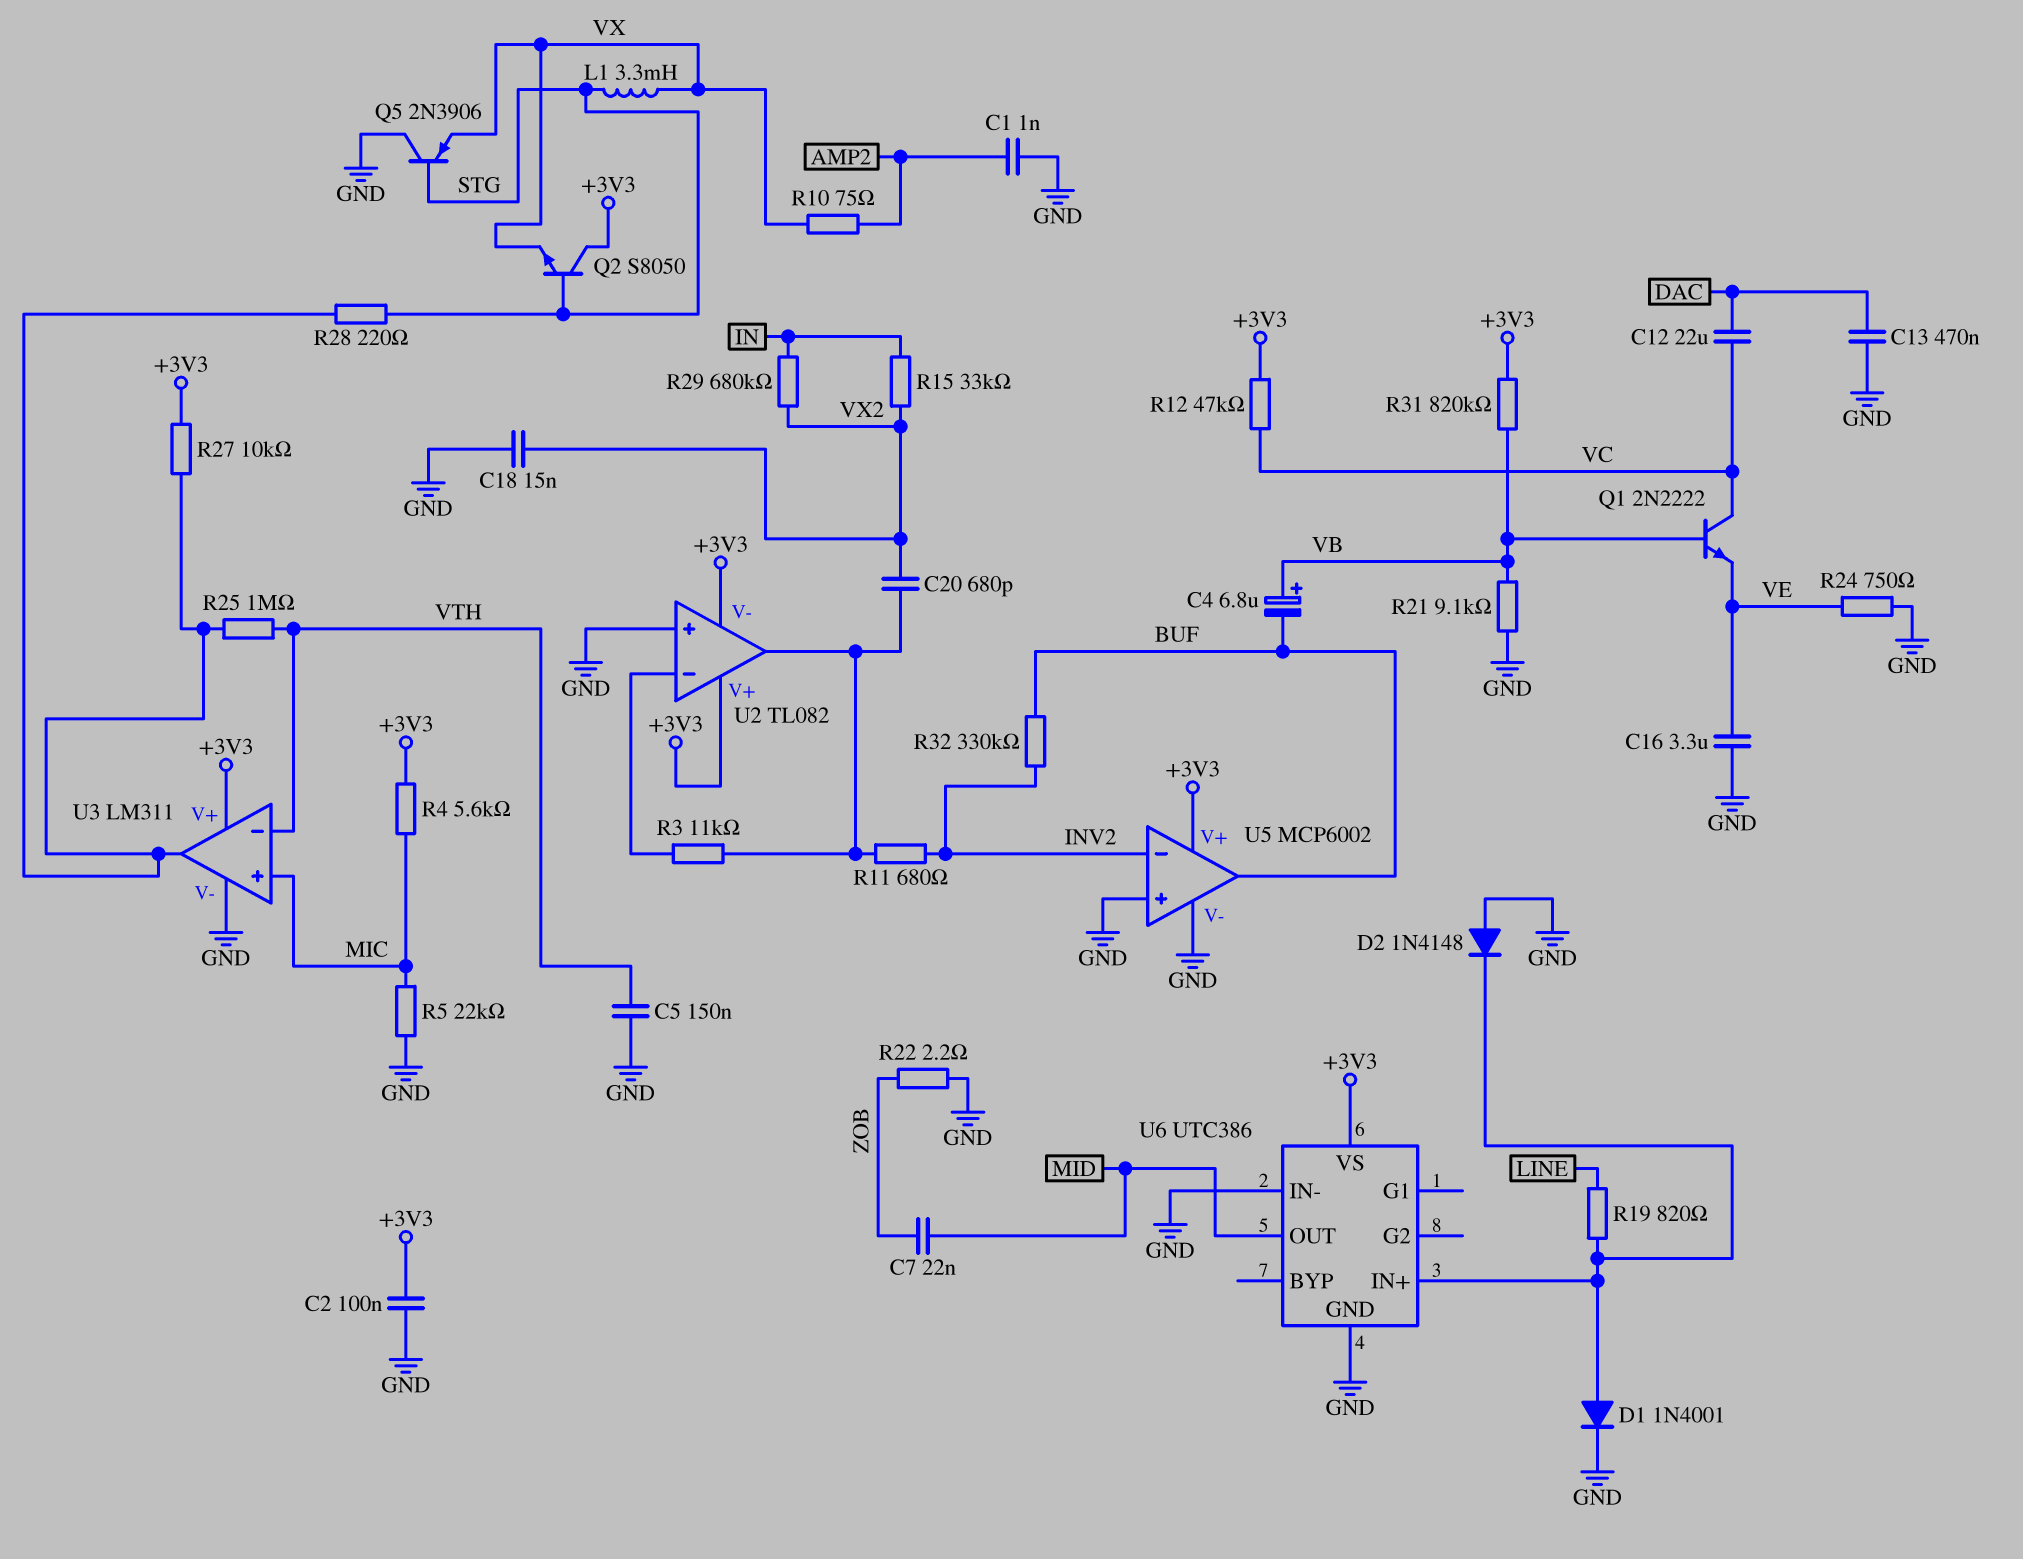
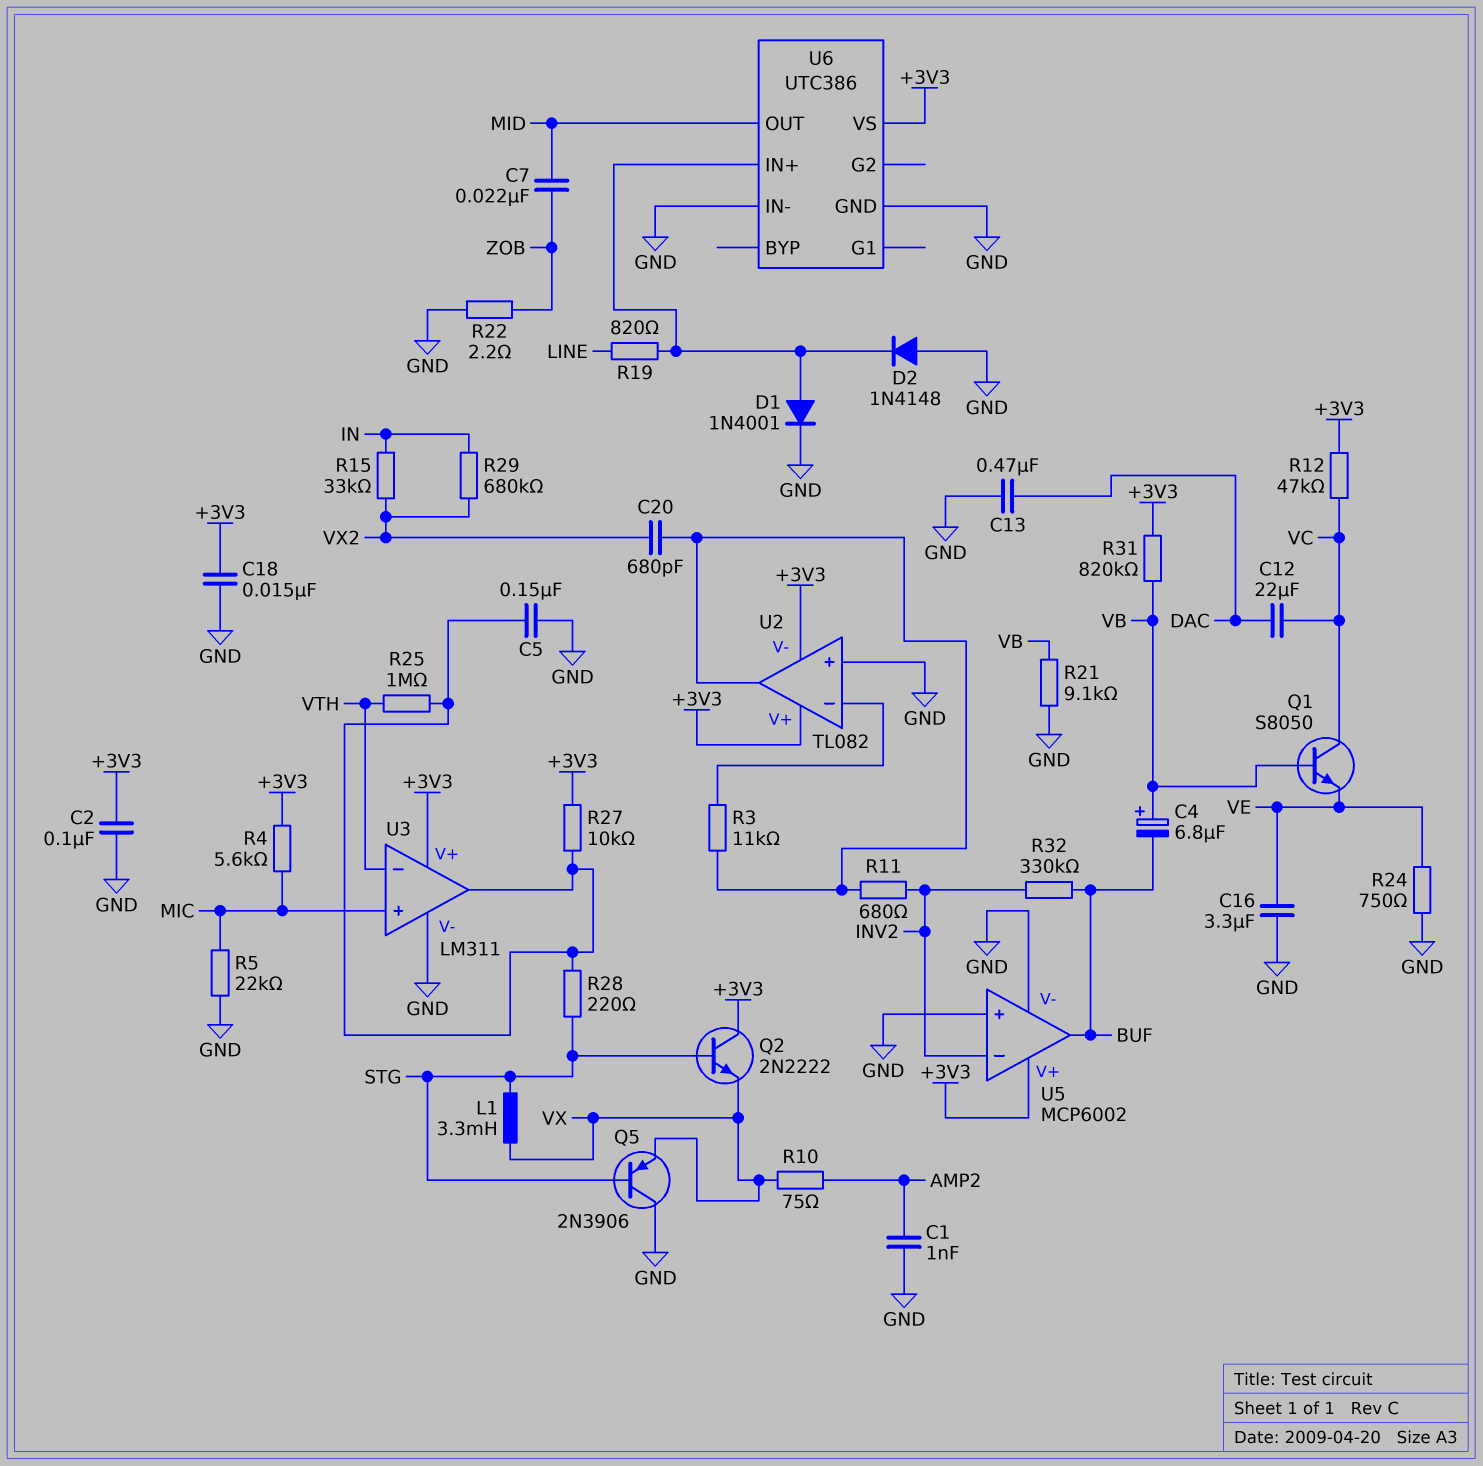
C5: 150nF (GND, VTH) -> 150nF (GND, U3/out)
C18: 15nF (GND, VX2) -> 15nF (+3V3, GND)
Q1: NPN 2N2222 (B VB, C VC, E VE) -> NPN S8050 (B VB, C VC, E VE)
Q2: NPN S8050 (B STG, C +3V3, E VX) -> NPN 2N2222 (B STG, C +3V3, E VX)

